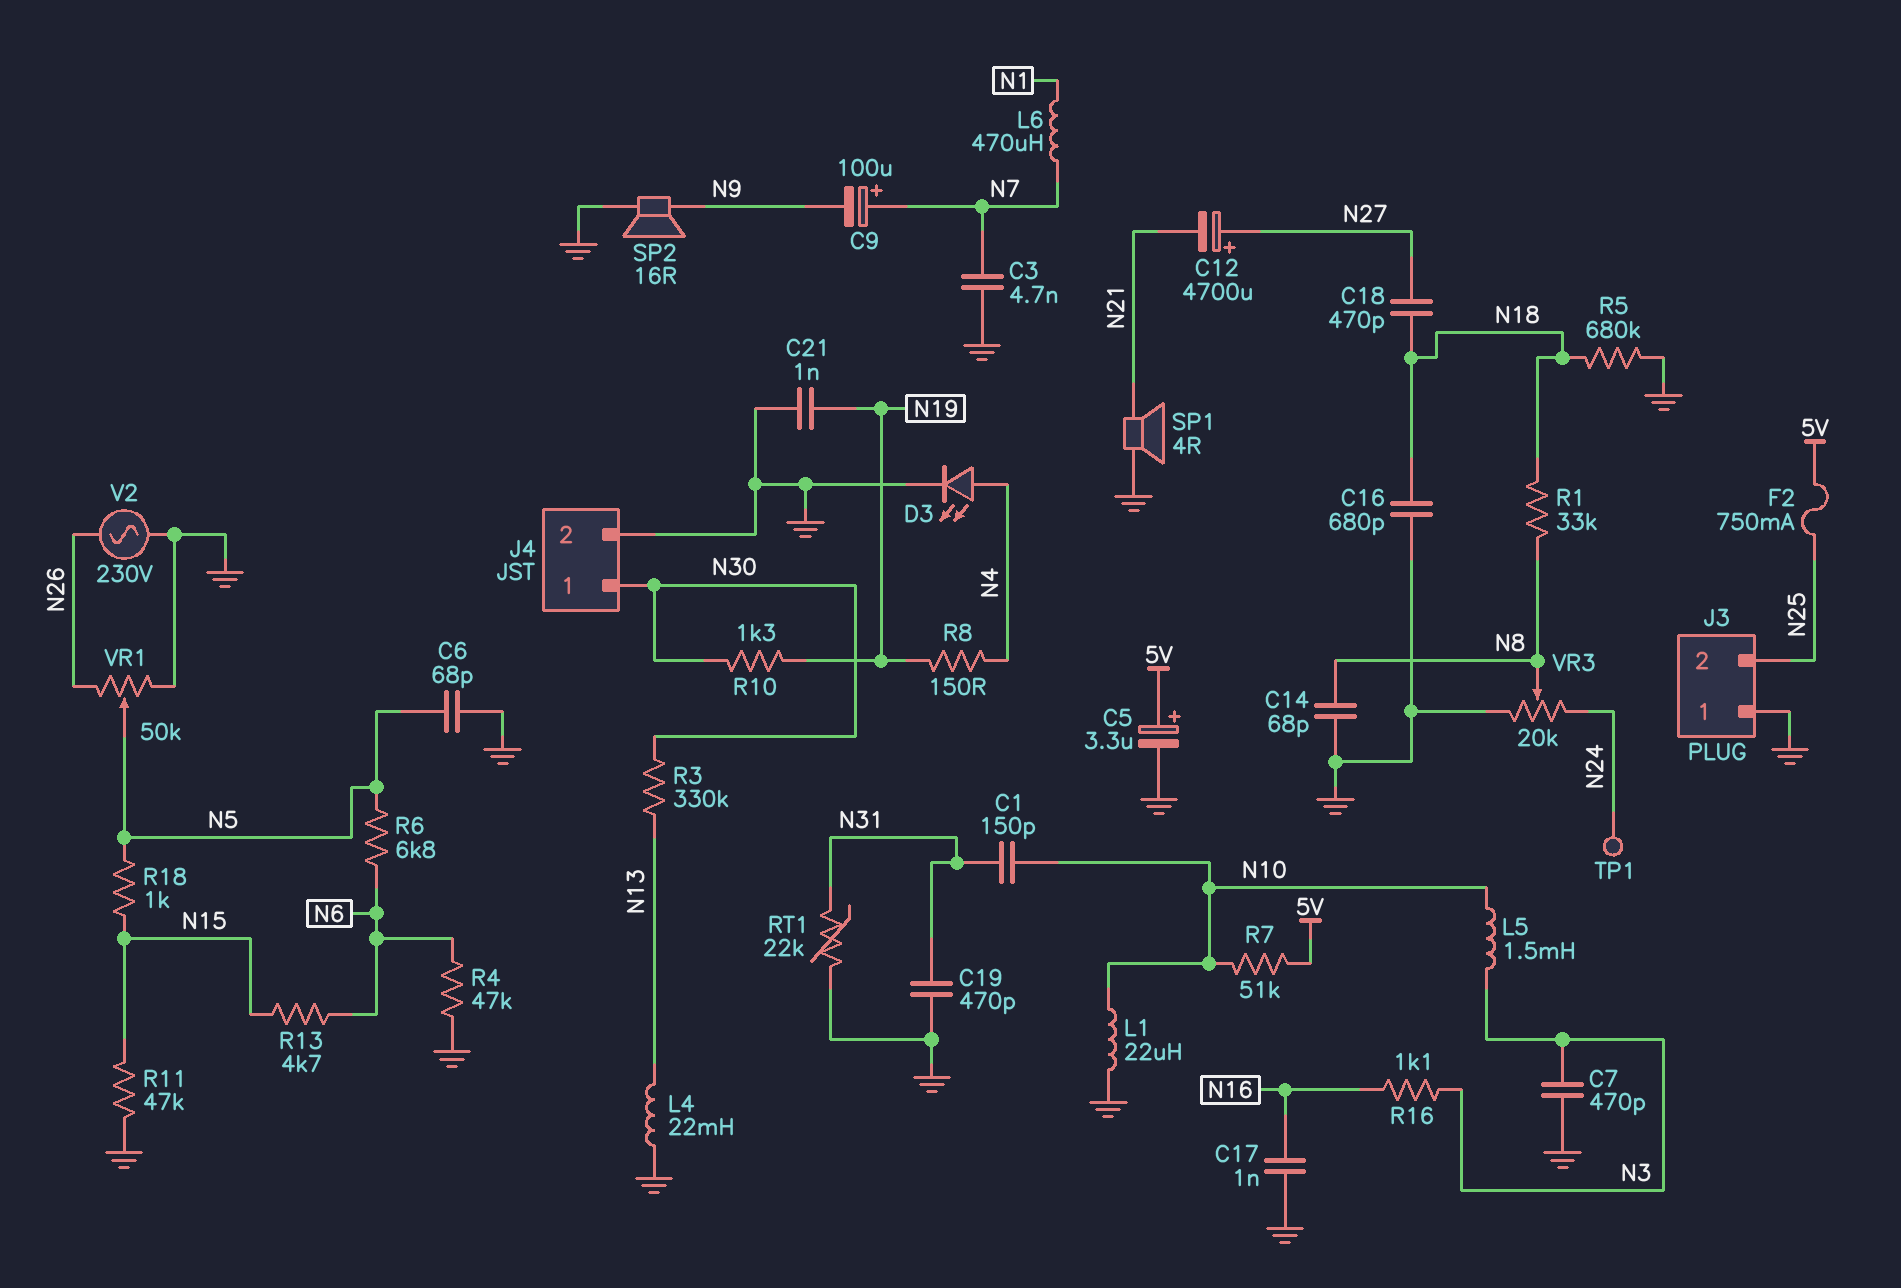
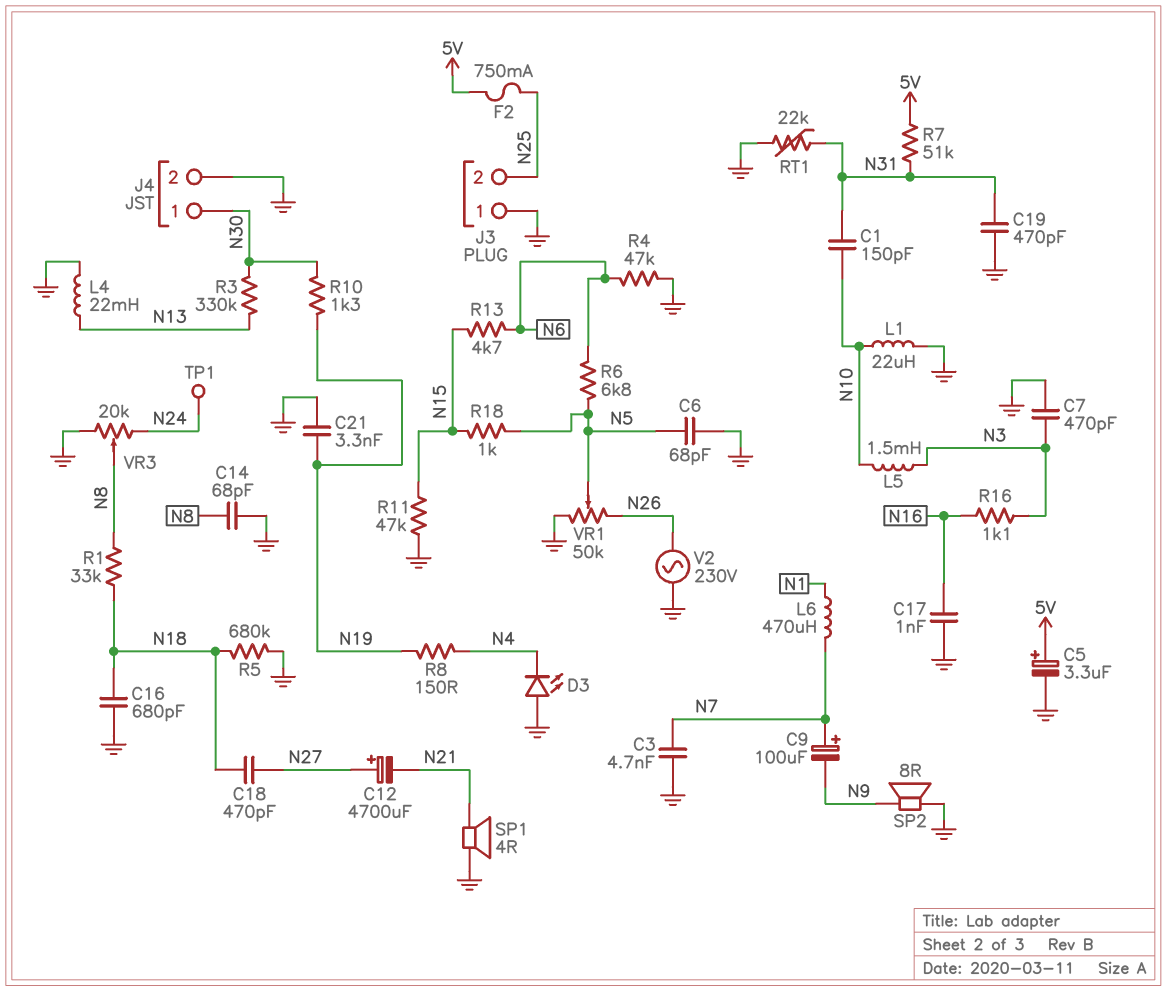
C21: 1nF (GND, N19) -> 3.3nF (GND, N19)
D3: LED (A N4, K GND) -> LED (A GND, K N4)
R7: 51k (5V, N10) -> 51k (5V, N31)
SP2: speaker 16R (GND, N9) -> speaker 8R (GND, N9)

